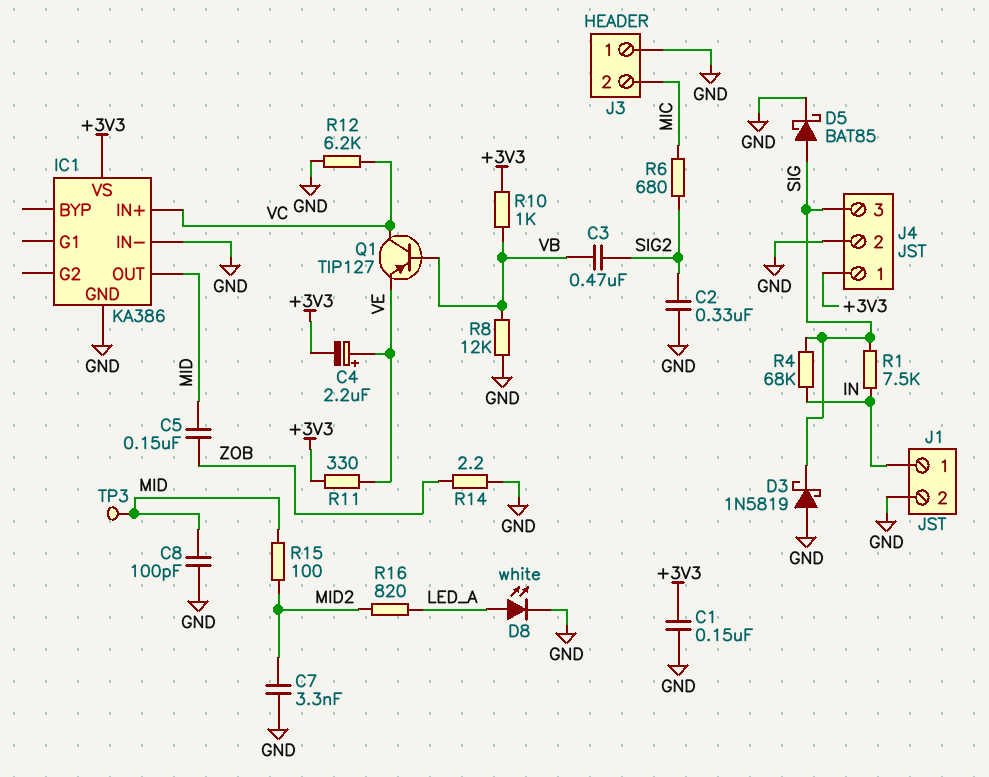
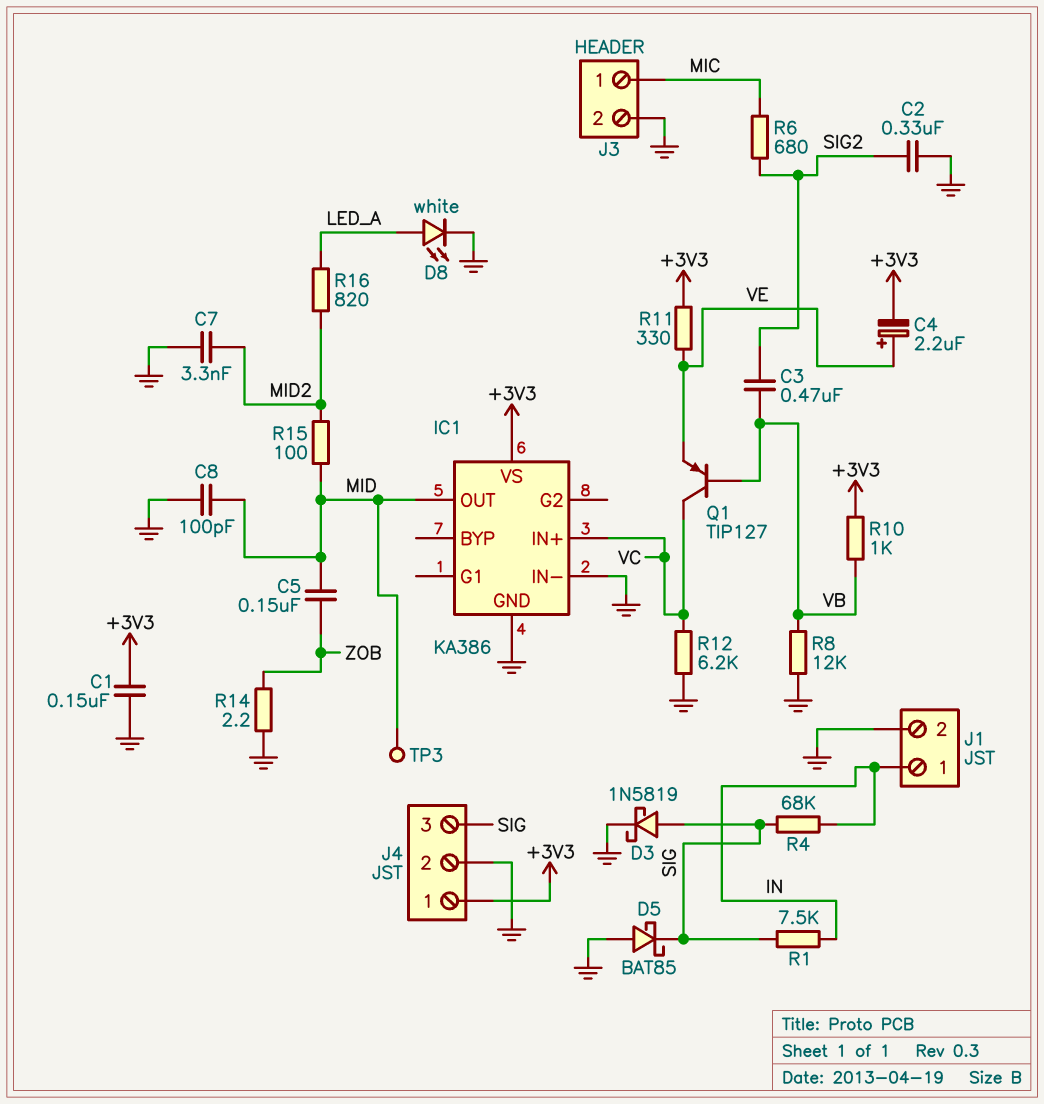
D3: schottky 1N5819 (A GND, K SIG) -> schottky 1N5819 (A SIG, K GND)
D5: schottky BAT85 (A SIG, K GND) -> schottky BAT85 (A GND, K SIG)
J3 pin 1: GND -> MIC
J3 pin 2: MIC -> GND

